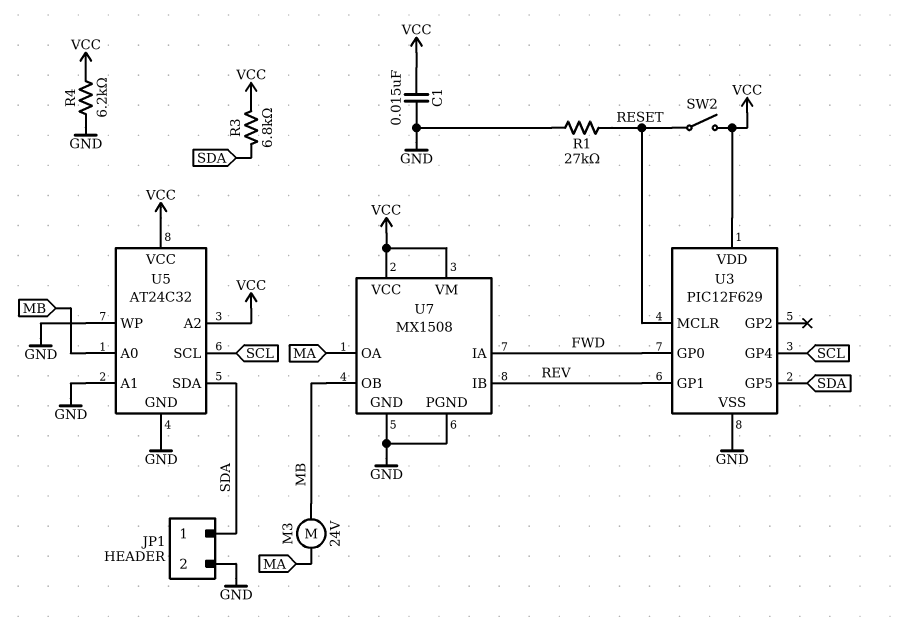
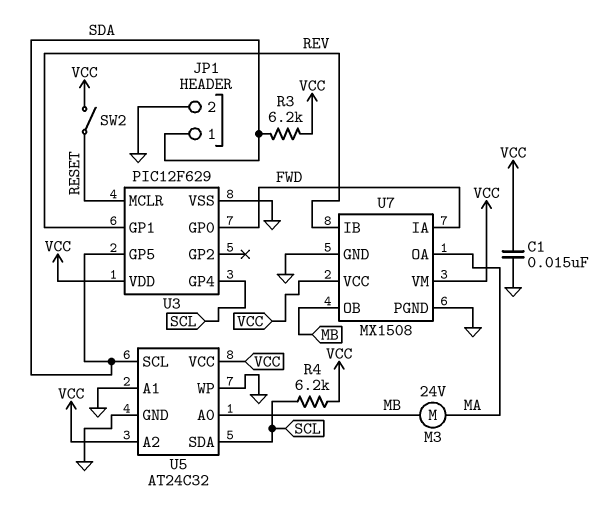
R1: 27k (GND, RESET) -> none
R3: 6.8k (SDA, VCC) -> 6.2k (SDA, VCC)
R4: 6.2k (GND, VCC) -> 6.2k (SCL, VCC)
U5 pin SCL: SCL -> SDA
U5 pin SDA: SDA -> SCL

